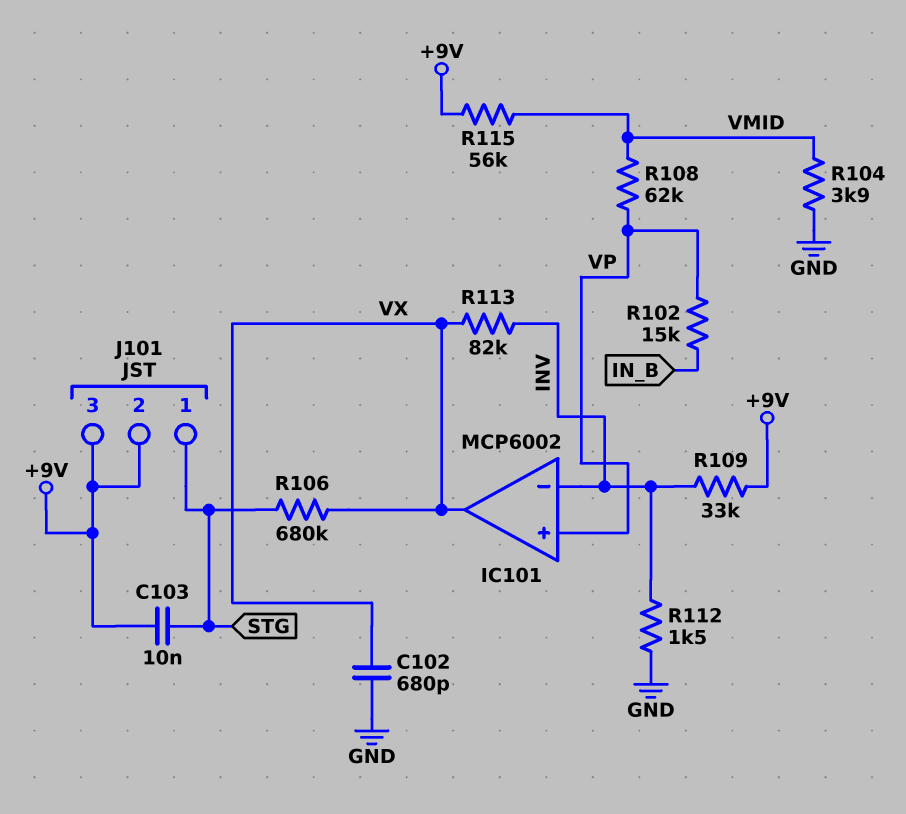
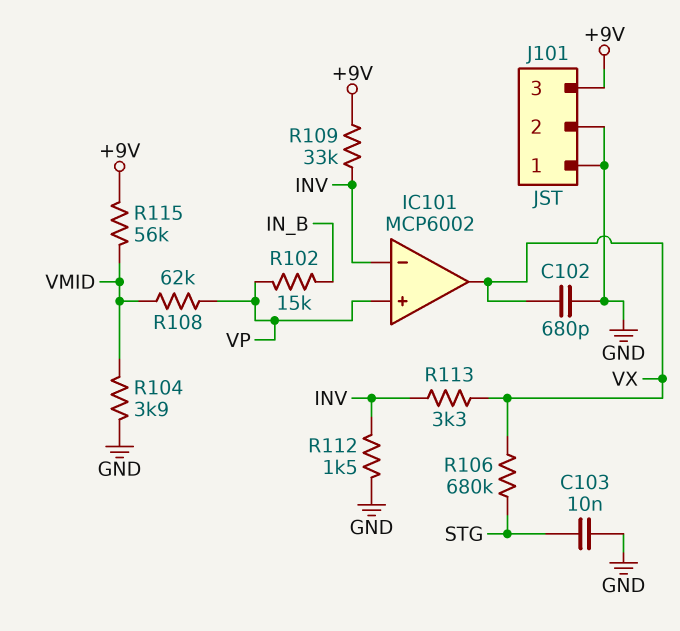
C103: 10nF (+9V, STG) -> 10nF (GND, STG)
J101 pin 1: STG -> GND
J101 pin 2: +9V -> GND
R113: 82k (INV, VX) -> 3.3k (INV, VX)

